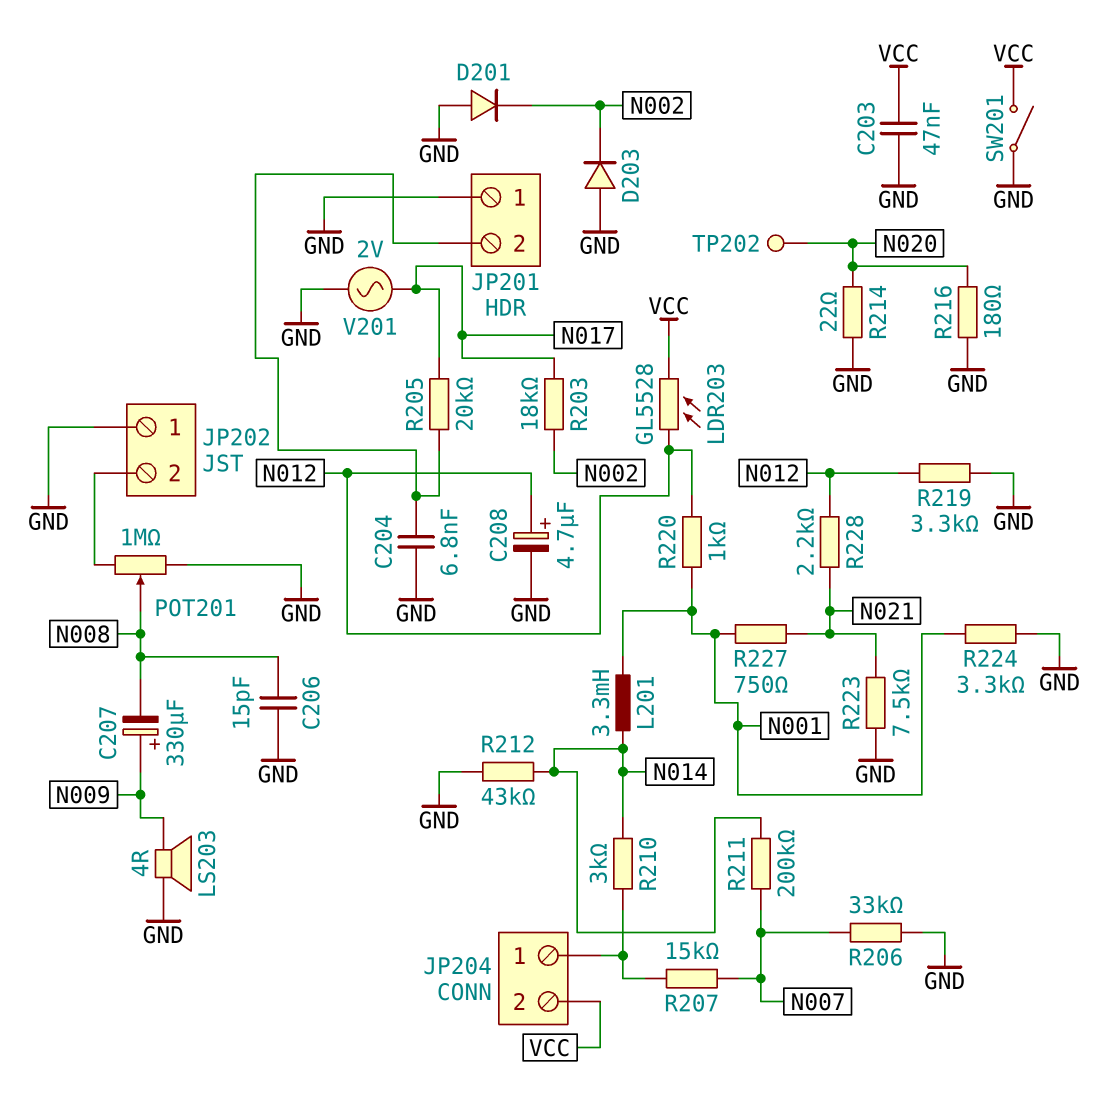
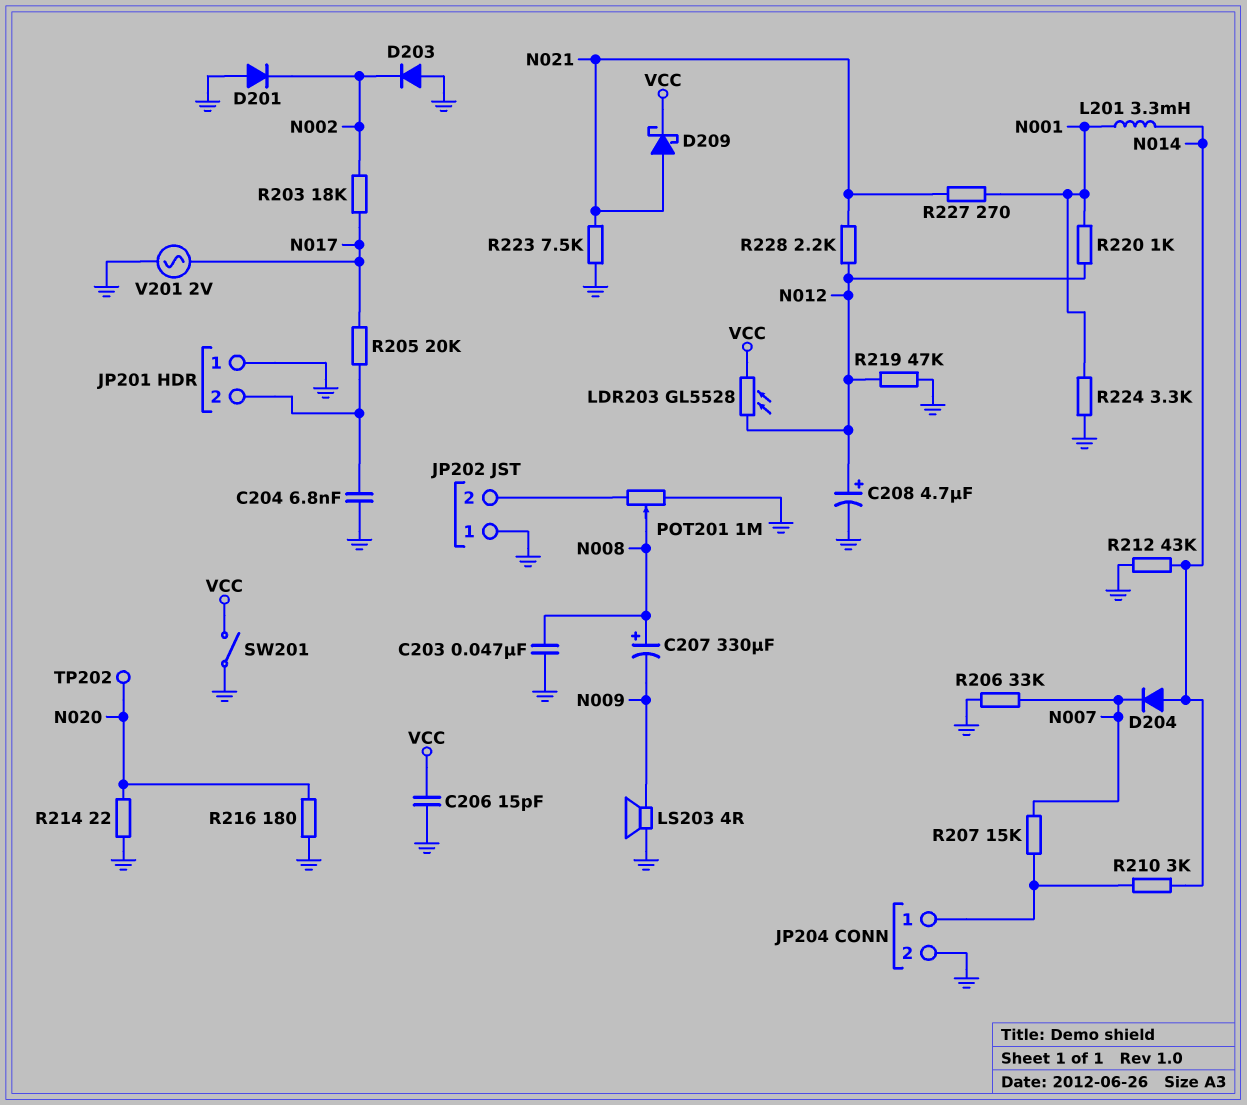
C203: 47nF (GND, VCC) -> 47nF (GND, N008)
C206: 15pF (GND, N008) -> 15pF (GND, VCC)
C207: 330uF (plus N009, minus N008) -> 330uF (plus N008, minus N009)
D204: none -> diode (A N014, K N007)
D209: none -> schottky (A N021, K VCC)
JP204 pin 2: VCC -> GND
R211: 200k (N007, N014) -> none
R219: 3.3k (GND, N012) -> 47k (GND, N012)
R227: 750 (N001, N021) -> 270 (N001, N021)

